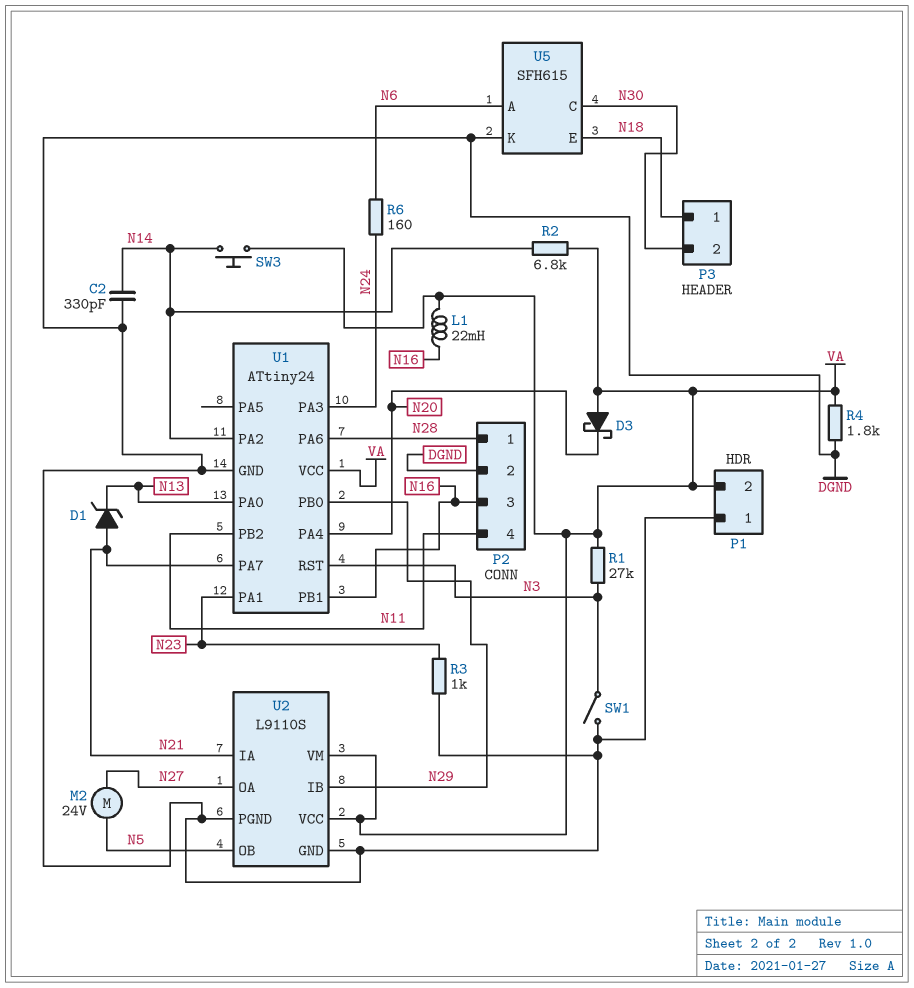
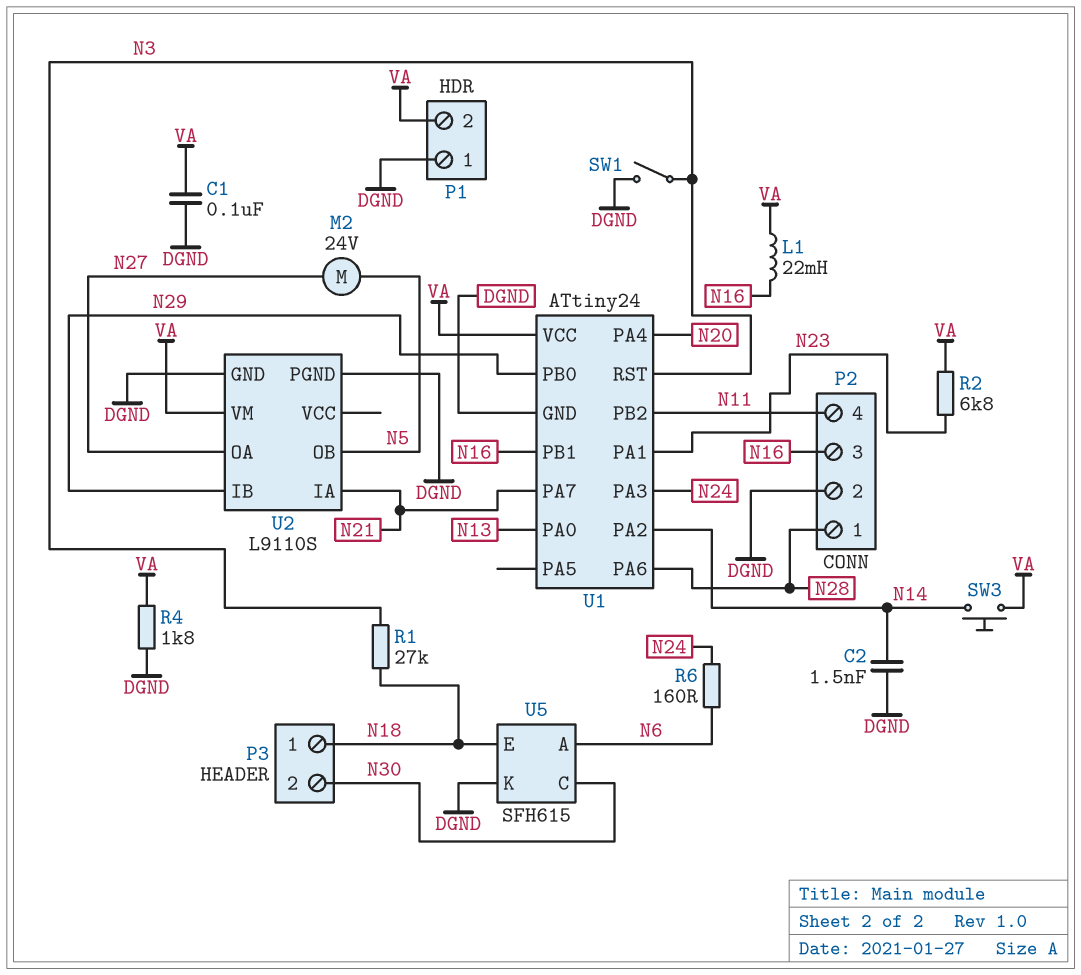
C1: none -> 100nF (DGND, VA)
C2: 330pF (DGND, N14) -> 1.5nF (DGND, N14)
D1: zener (A N21, K N13) -> none
D3: schottky (A VA, K N20) -> none
R1: 27k (N3, VA) -> 27k (N3, N18)
R2: 6.8k (N14, VA) -> 6.8k (N23, VA)
R3: 1k (DGND, N23) -> none
U2 pin VCC: VA -> none

